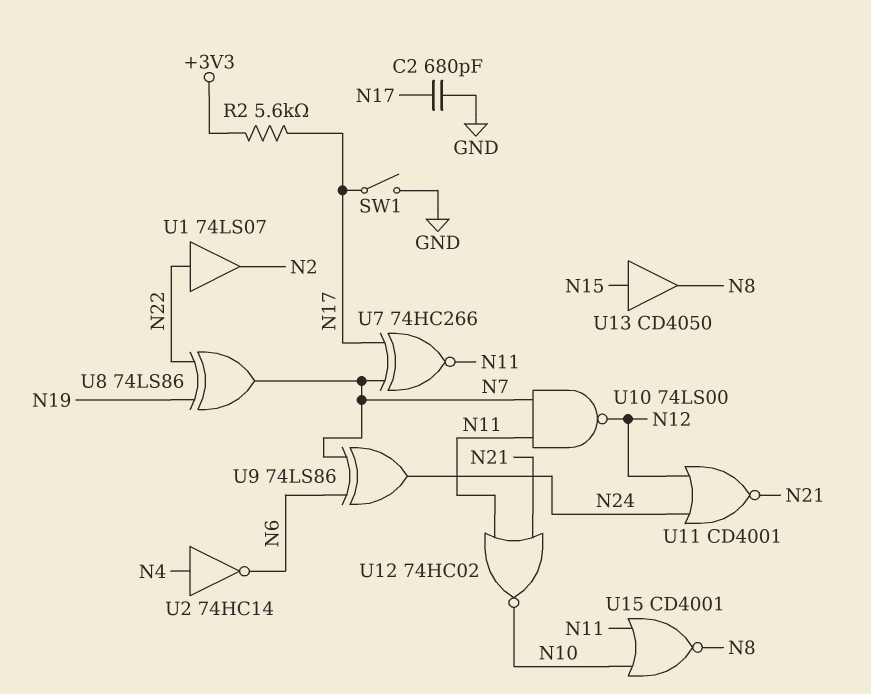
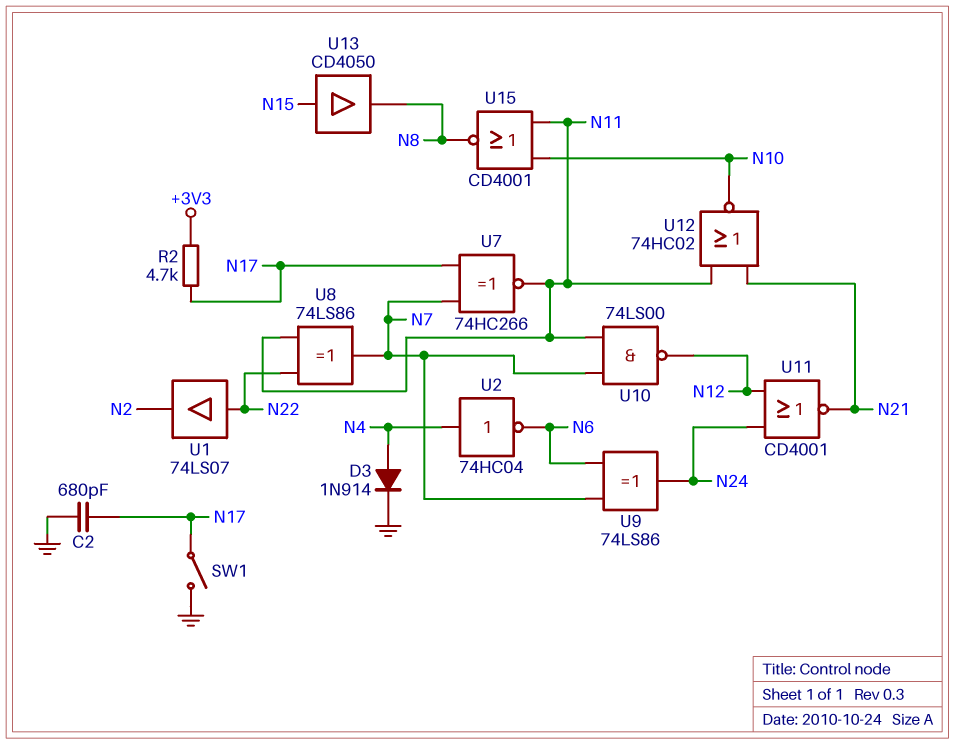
D3: none -> diode 1N914 (A N4, K GND)
R2: 5.6k (+3V3, N17) -> 4.7k (+3V3, N17)
U2: NOT 74HC14 (in N4, out N6) -> NOT 74HC04 (in N4, out N6)
U8: XOR 74LS86 (in N19, in N22, out N7) -> XOR 74LS86 (in N11, in N22, out N7)

